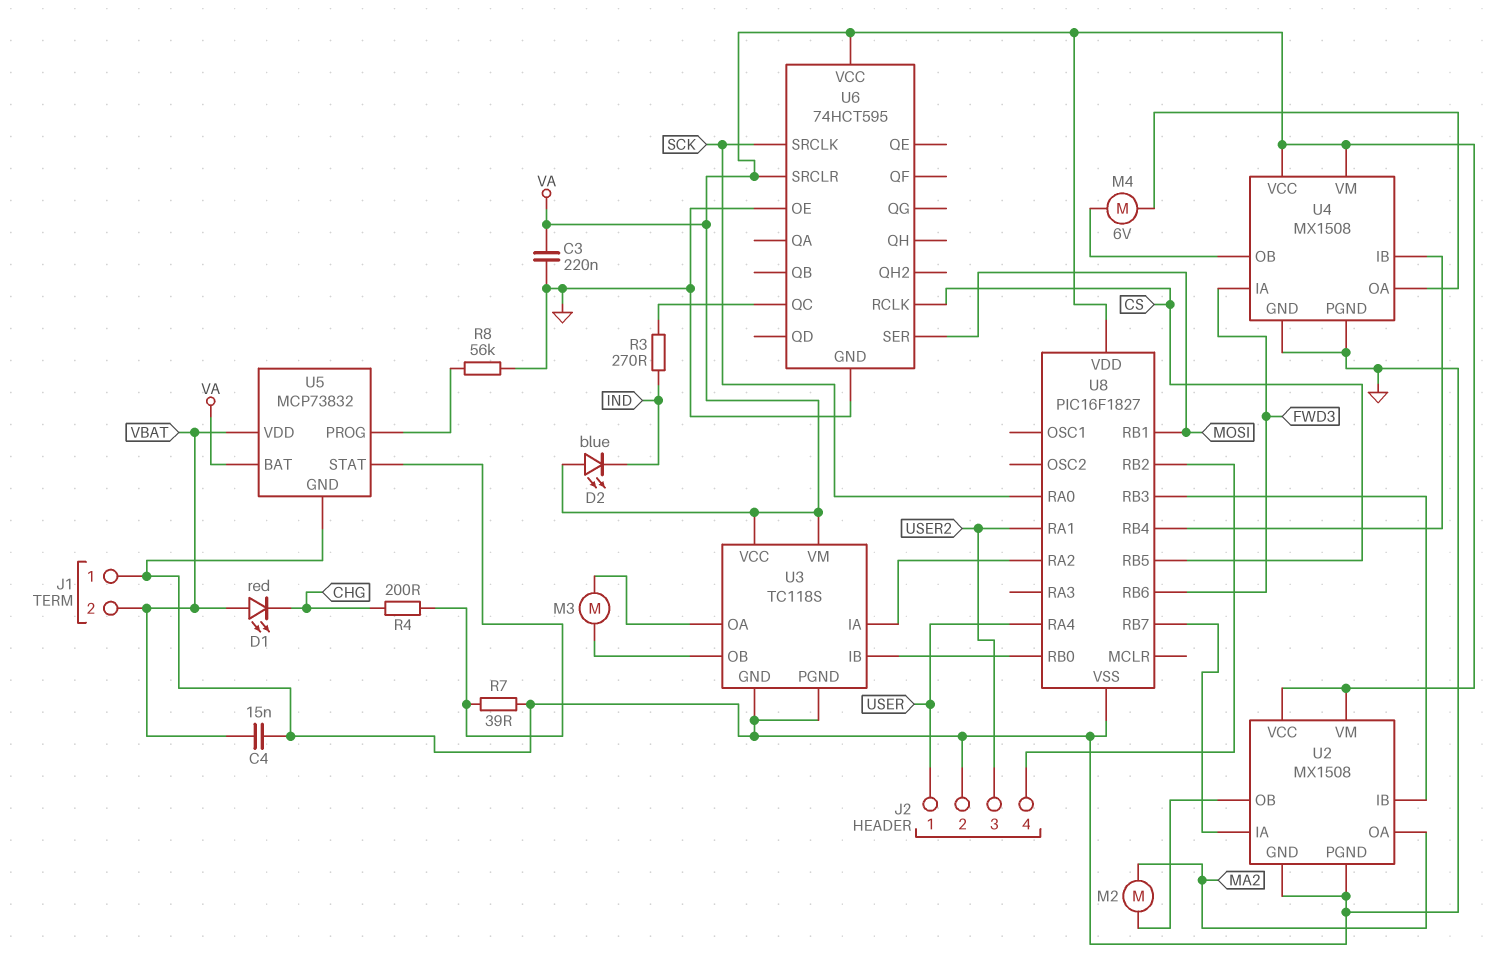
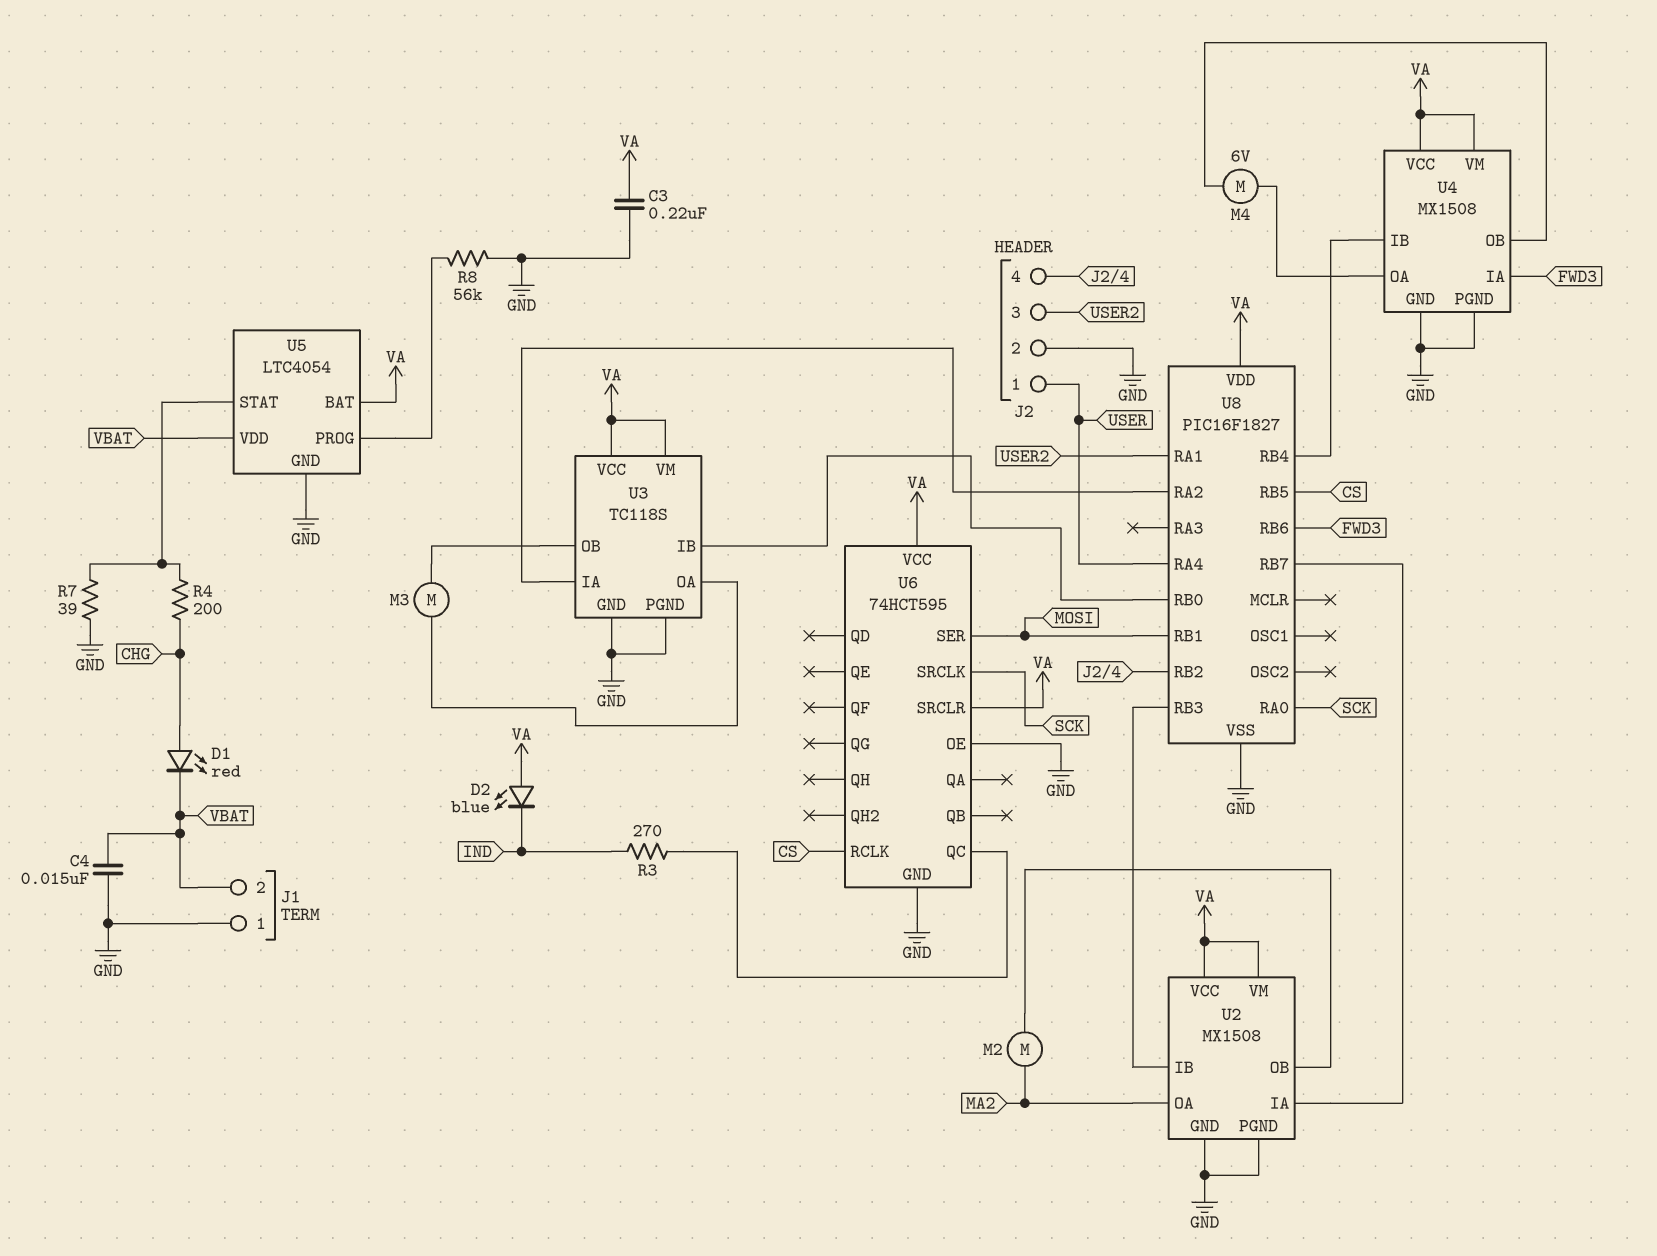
D1: LED red (A VBAT, K CHG) -> LED red (A CHG, K VBAT)
U5: MCP73832 -> LTC4054

